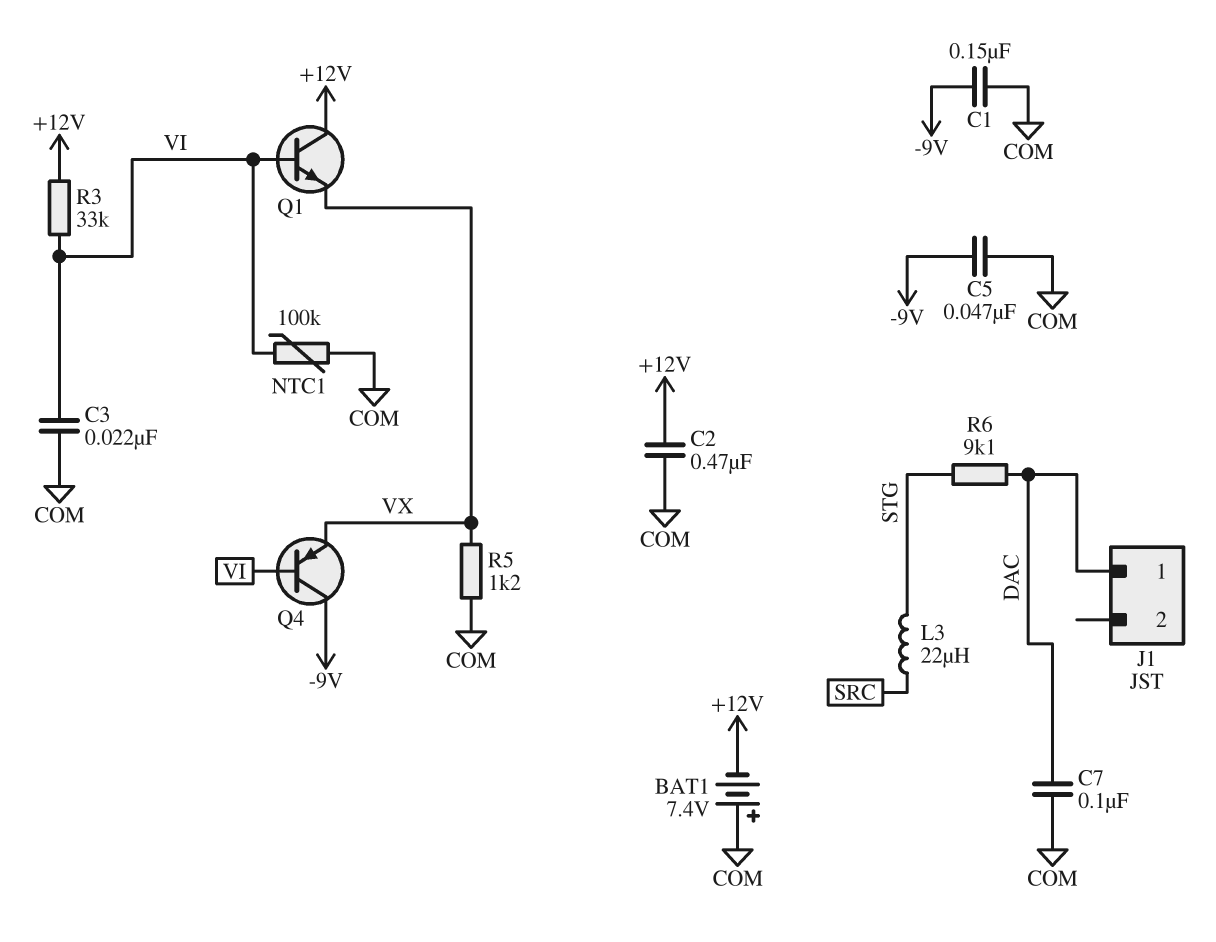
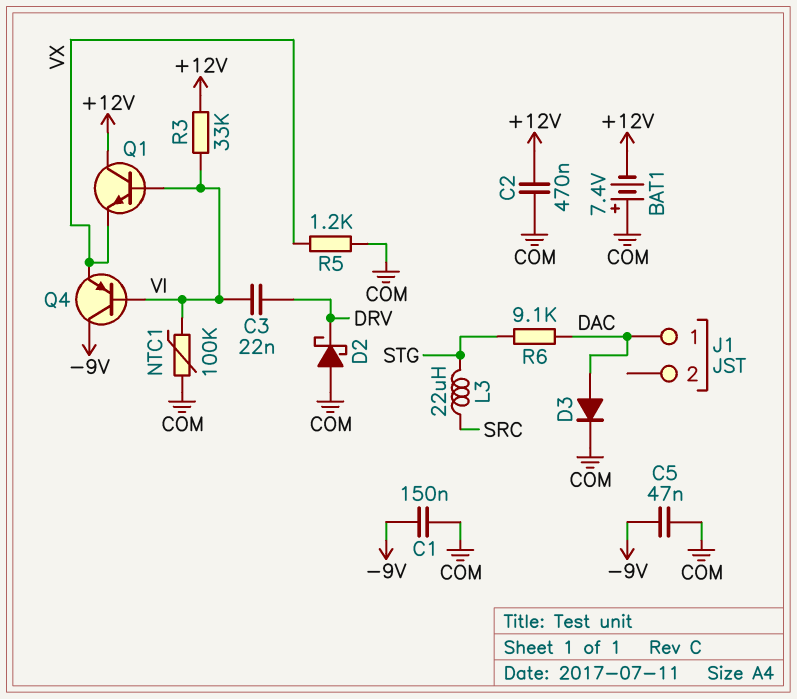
C3: 22nF (COM, VI) -> 22nF (DRV, VI)
C7: 100nF (COM, DAC) -> none
D2: none -> schottky (A COM, K DRV)
D3: none -> diode (A DAC, K COM)

